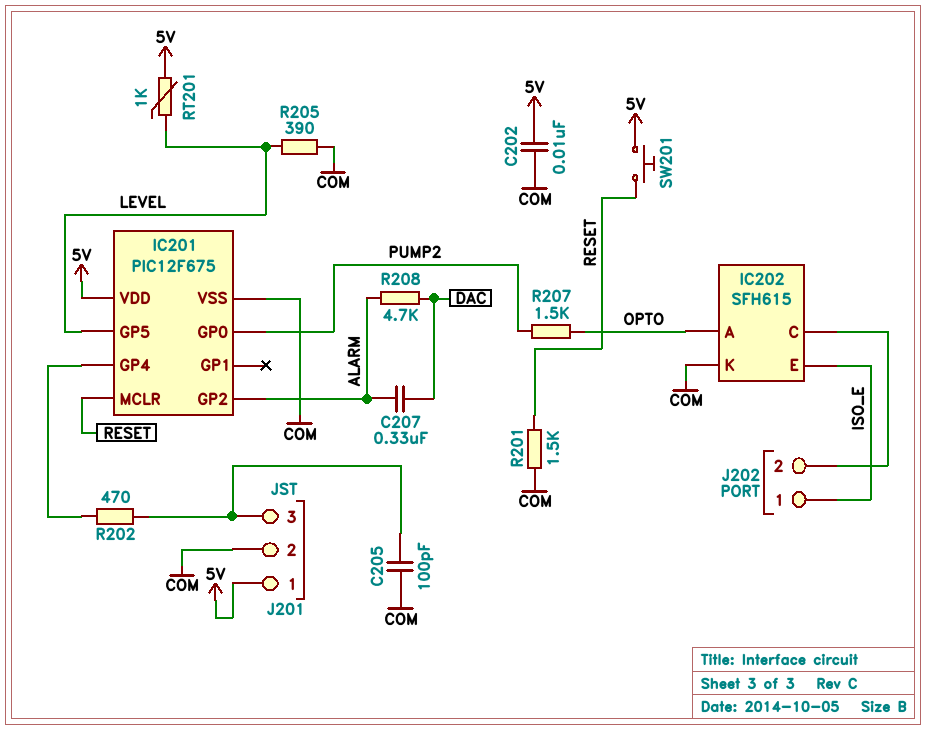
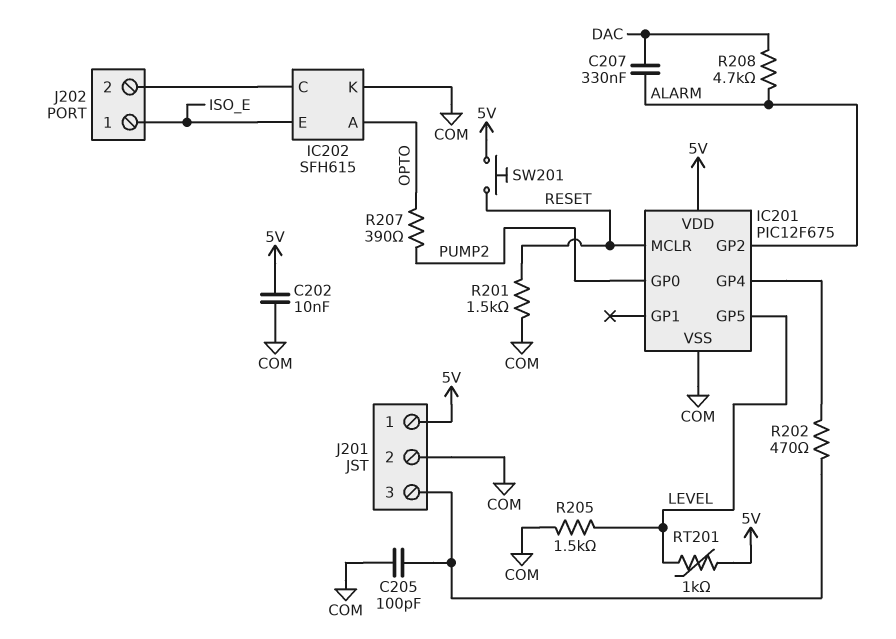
R205: 390 (COM, LEVEL) -> 1.5k (COM, LEVEL)
R207: 1.5k (OPTO, PUMP2) -> 390 (OPTO, PUMP2)

